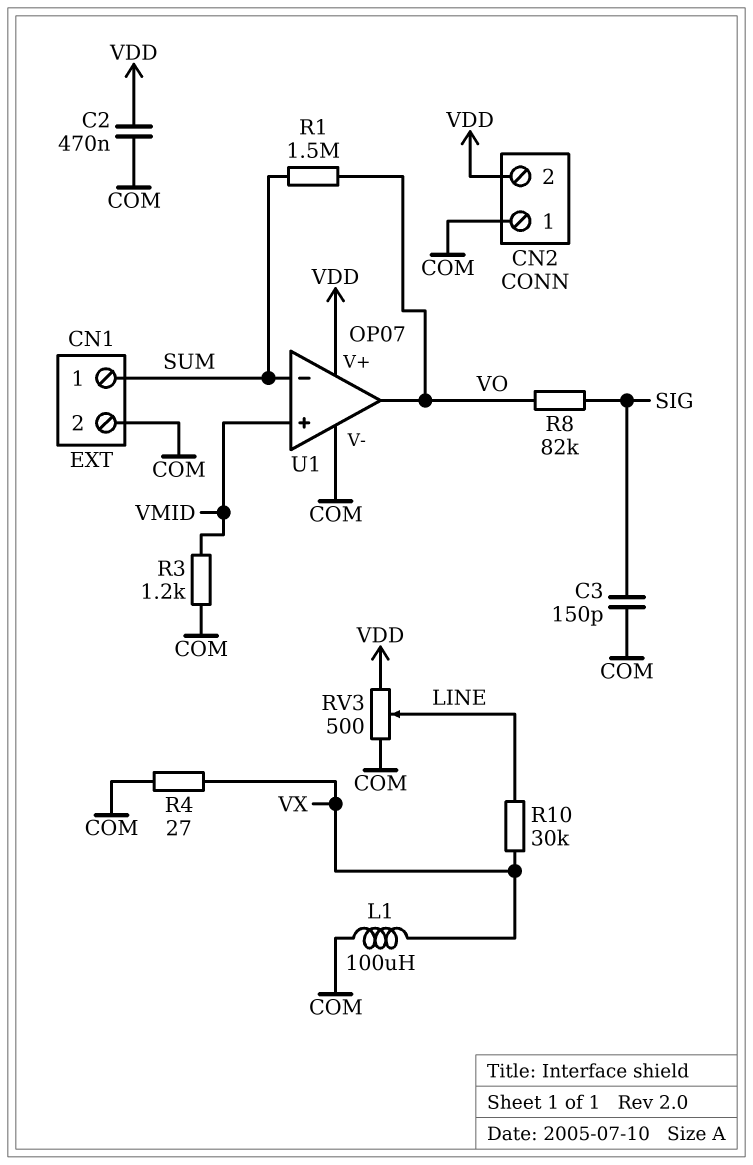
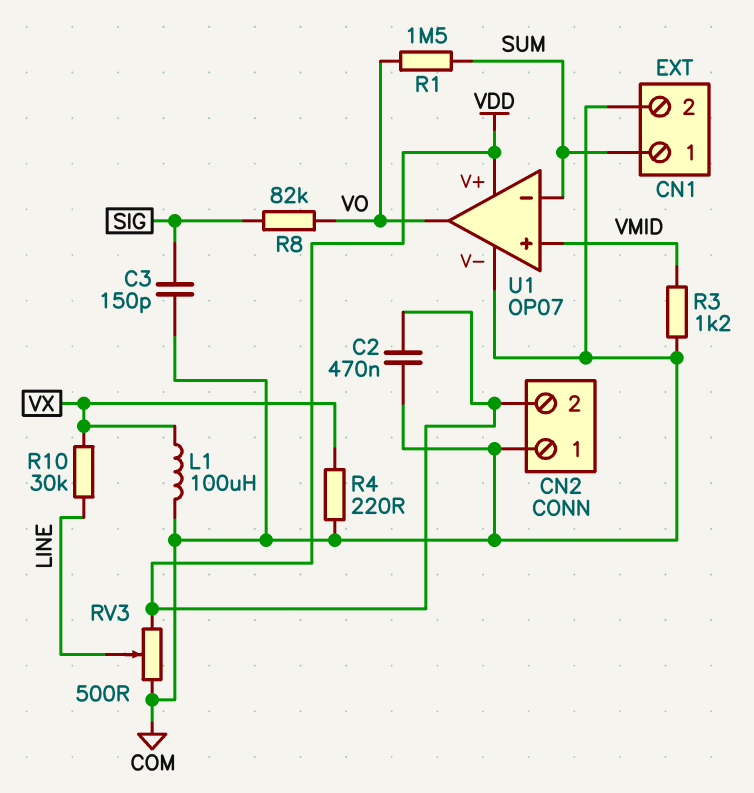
R4: 27 (COM, VX) -> 220 (COM, VX)

